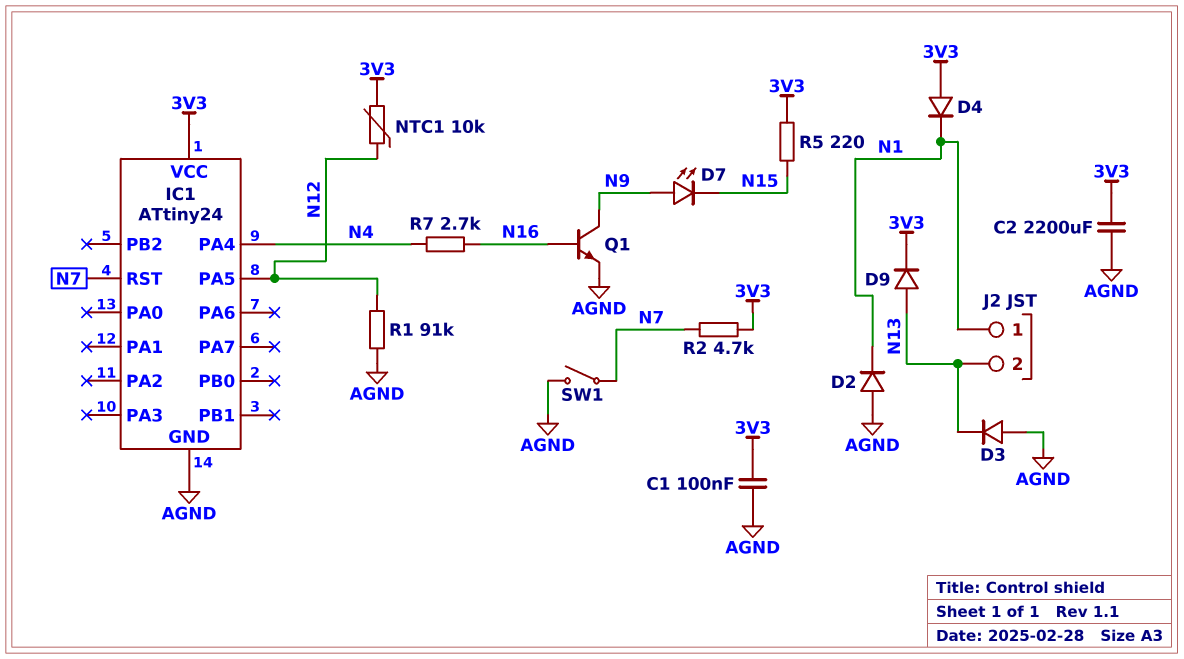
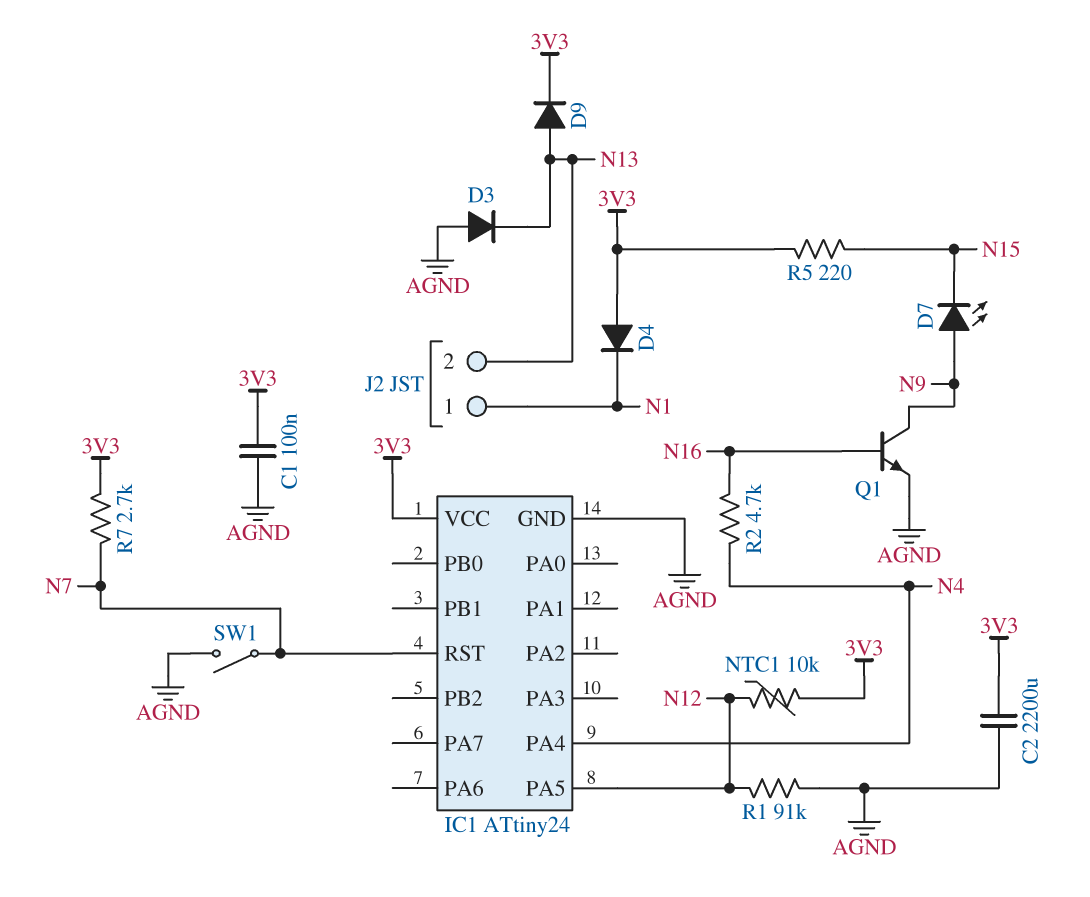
D2: diode (A AGND, K N1) -> none
R2: 4.7k (3V3, N7) -> 4.7k (N4, N16)
R7: 2.7k (N4, N16) -> 2.7k (3V3, N7)

